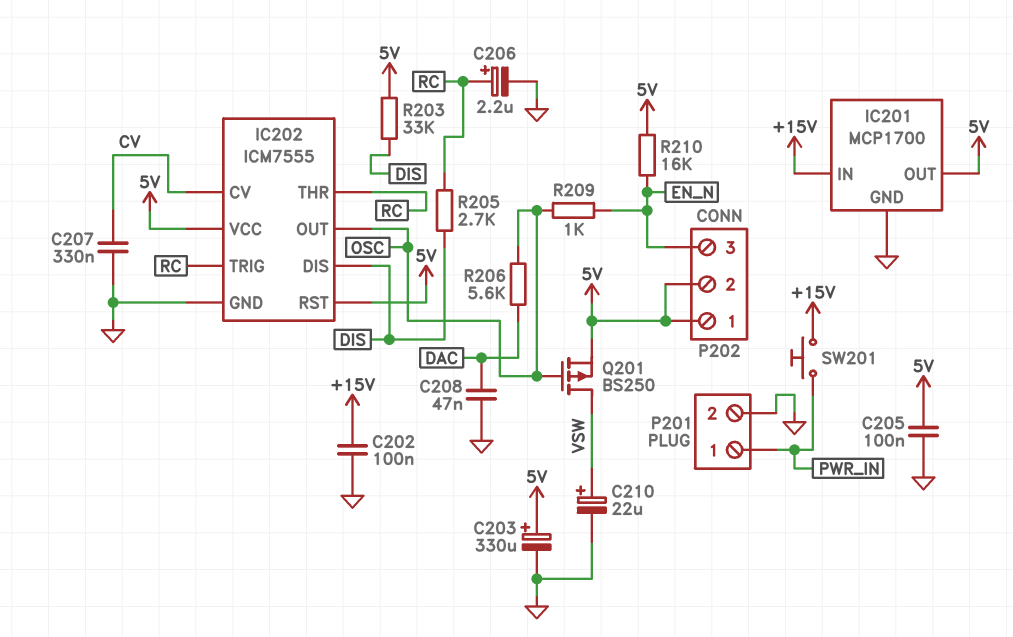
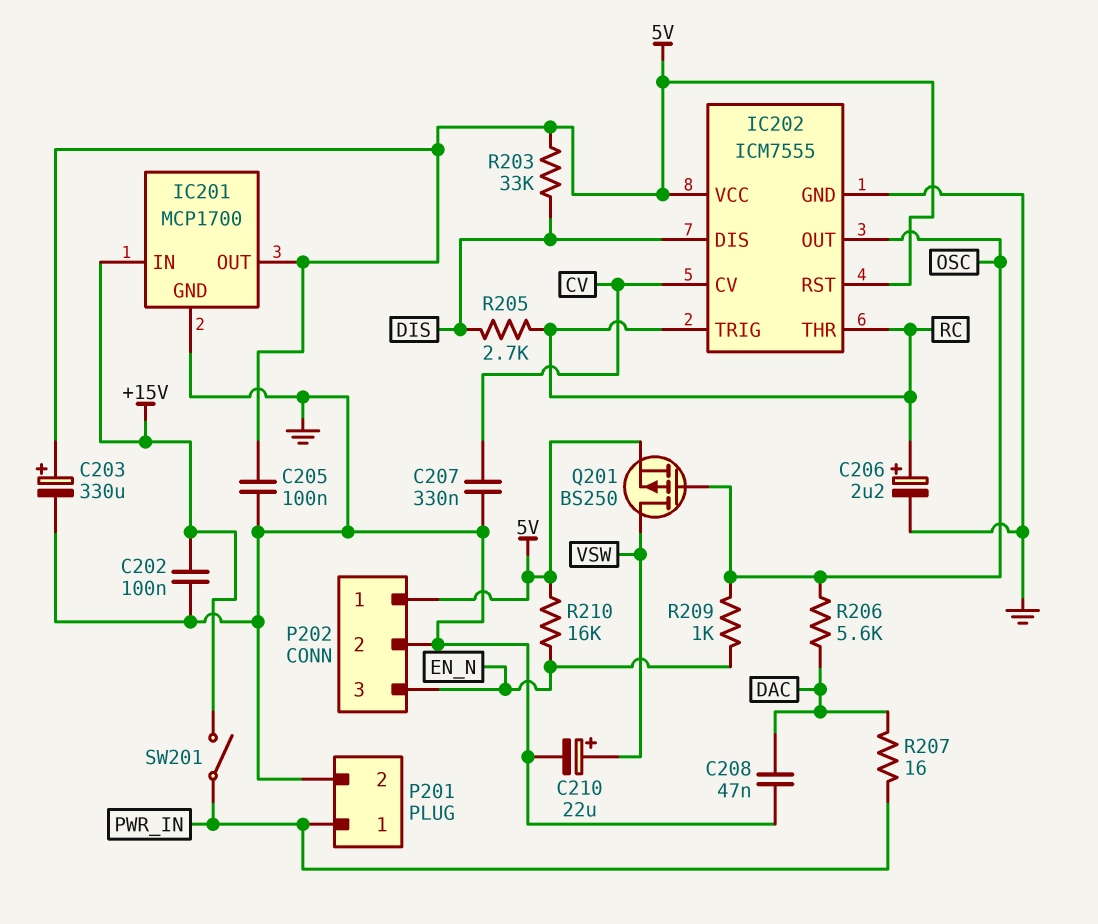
P202 pin 2: 5V -> GND
R207: none -> 16 (DAC, PWR_IN)
SW201: button (+15V, PWR_IN) -> switch (+15V, PWR_IN)

